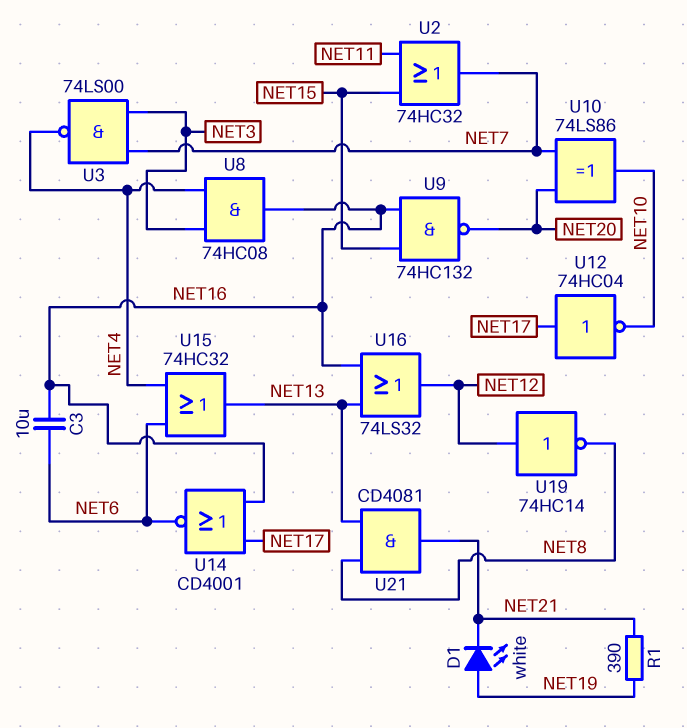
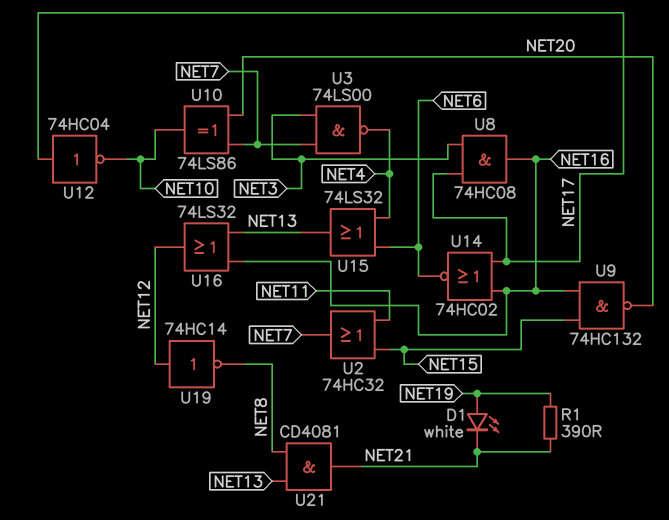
C3: 10uF (NET6, NET16) -> none
U8: AND 74HC08 (in NET3, in NET4, out NET16) -> AND 74HC08 (in NET3, in NET17, out NET16)
U14: NOR CD4001 (in NET16, in NET17, out NET6) -> NOR 74HC02 (in NET16, in NET17, out NET6)
U15: OR 74HC32 (in NET4, in NET6, out NET13) -> OR 74LS32 (in NET4, in NET6, out NET13)

